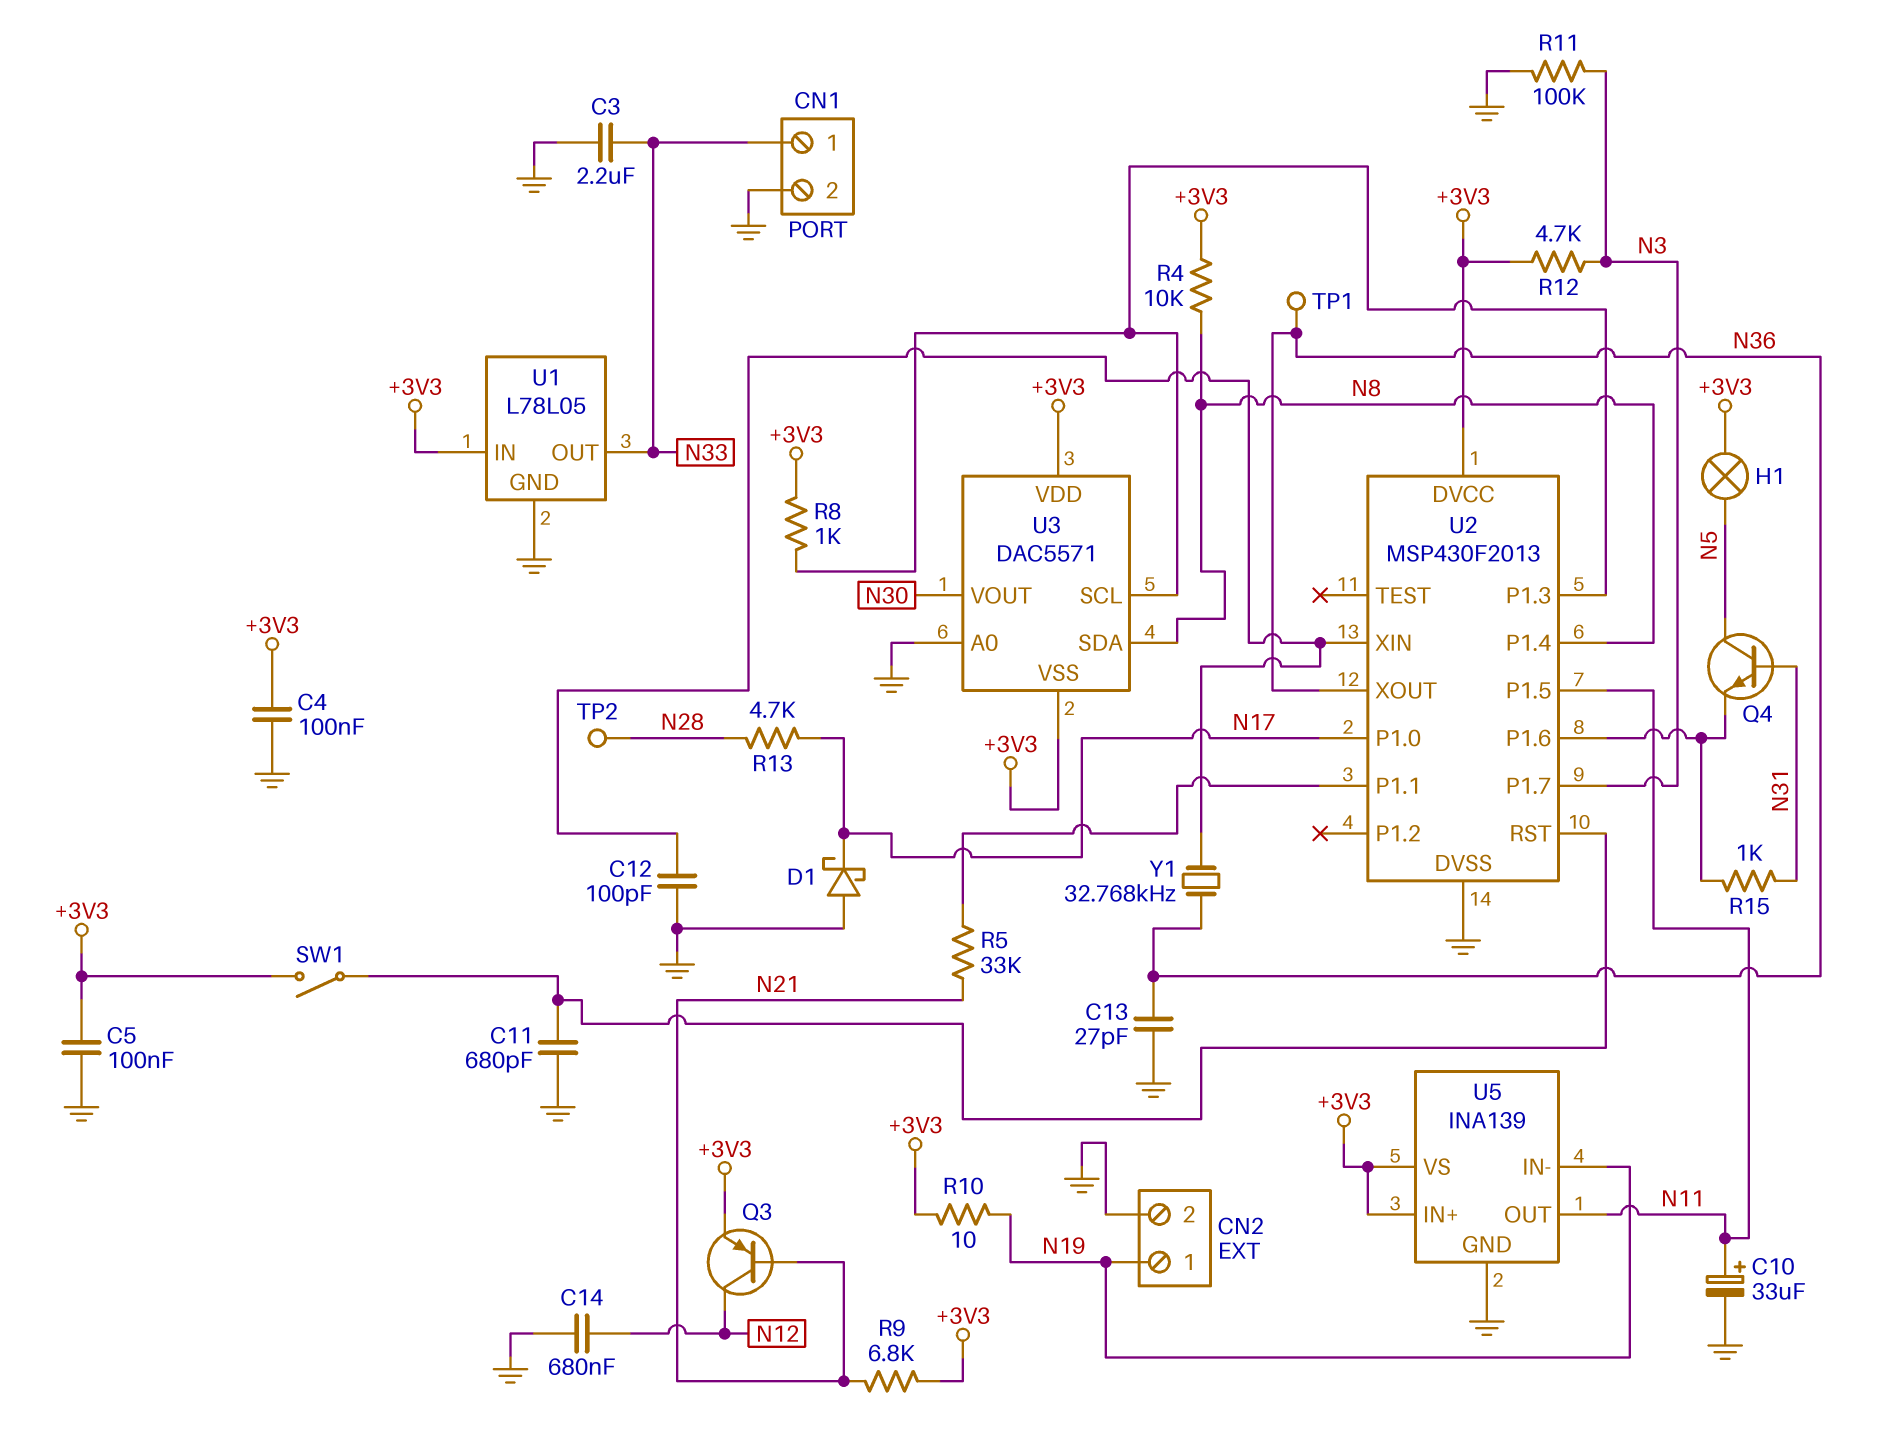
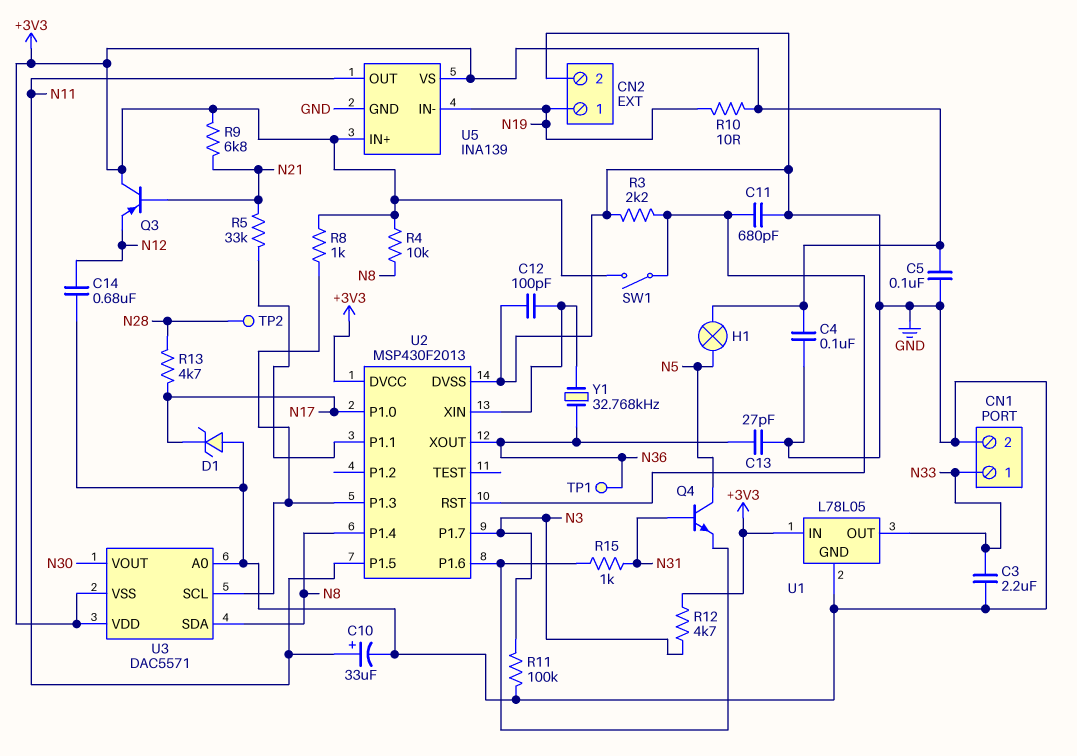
D1: schottky (A GND, K N17) -> zener (A GND, K N17)
Q3: PNP (B N21, C N12, E +3V3) -> PNP (B N21, C +3V3, E N12)
R3: none -> 2.2k (GND, U2/RST)

